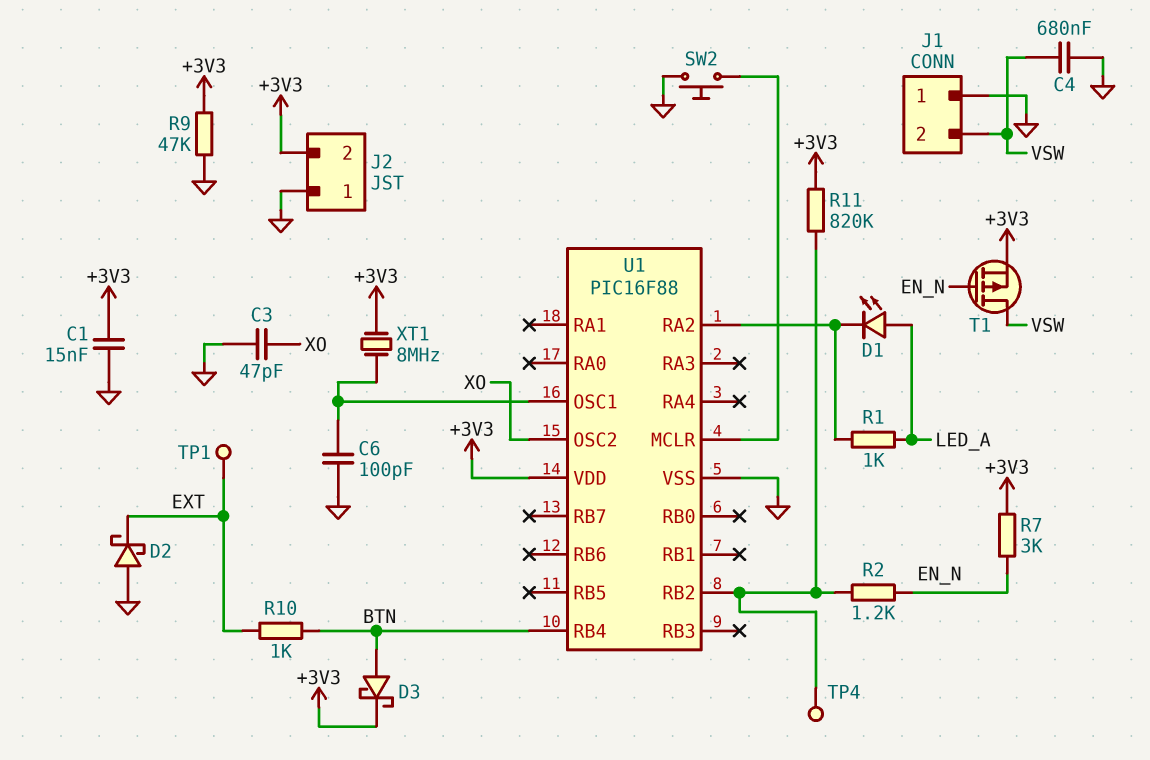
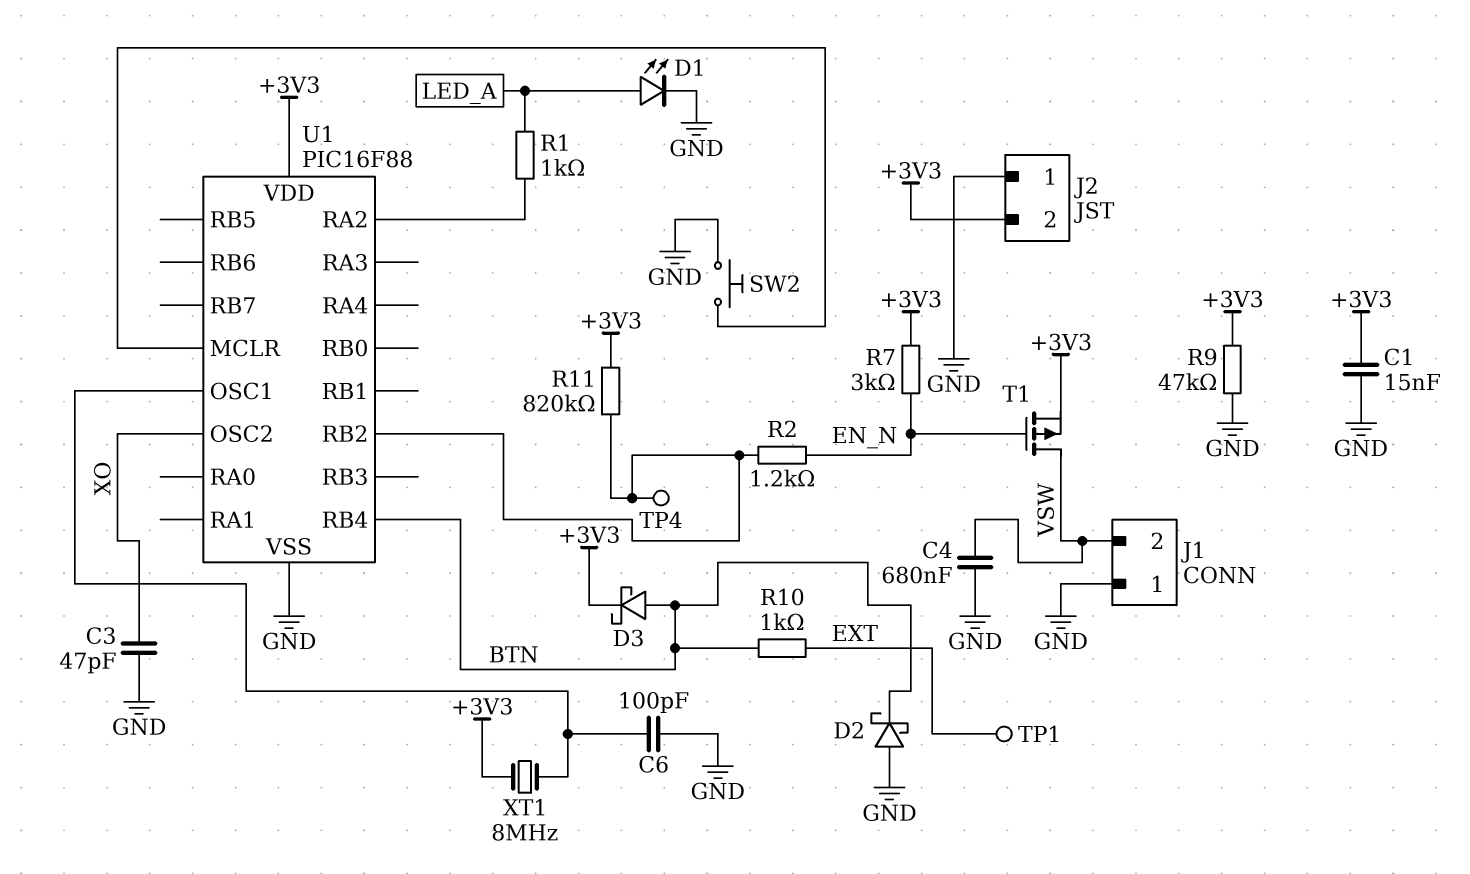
D1: LED (A LED_A, K U1/RA2) -> LED (A LED_A, K GND)
D2: schottky (A GND, K EXT) -> schottky (A GND, K BTN)

